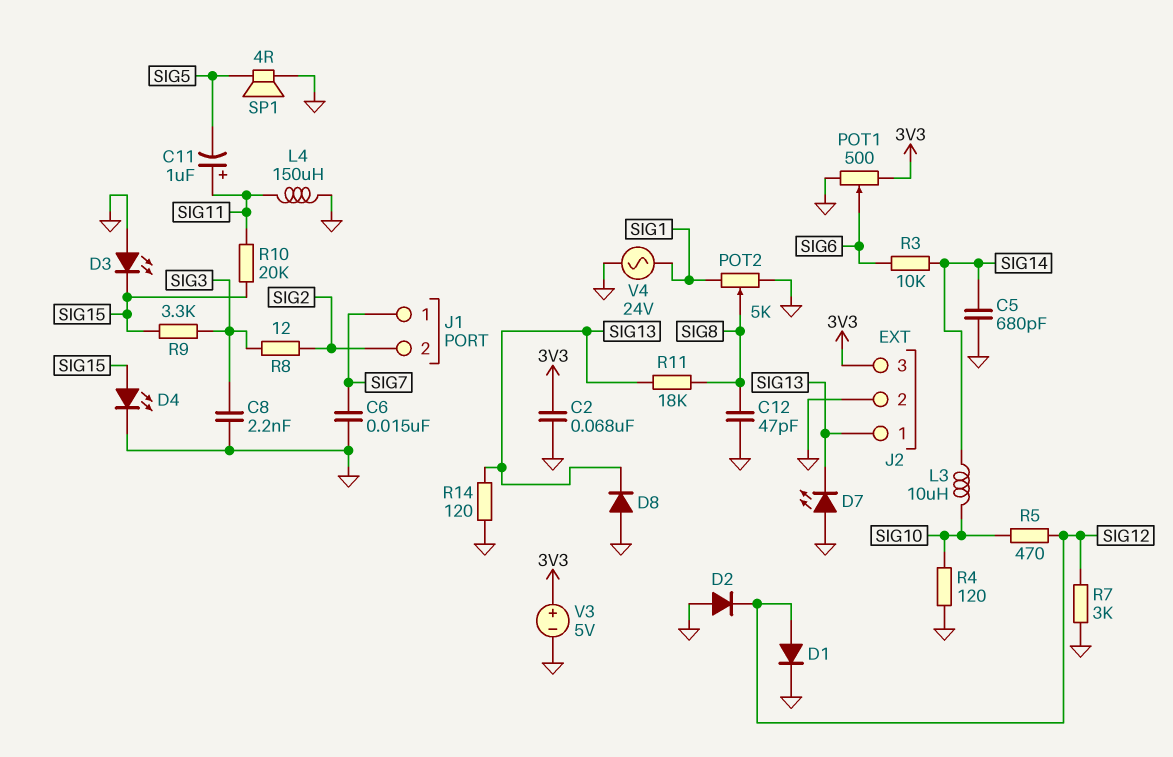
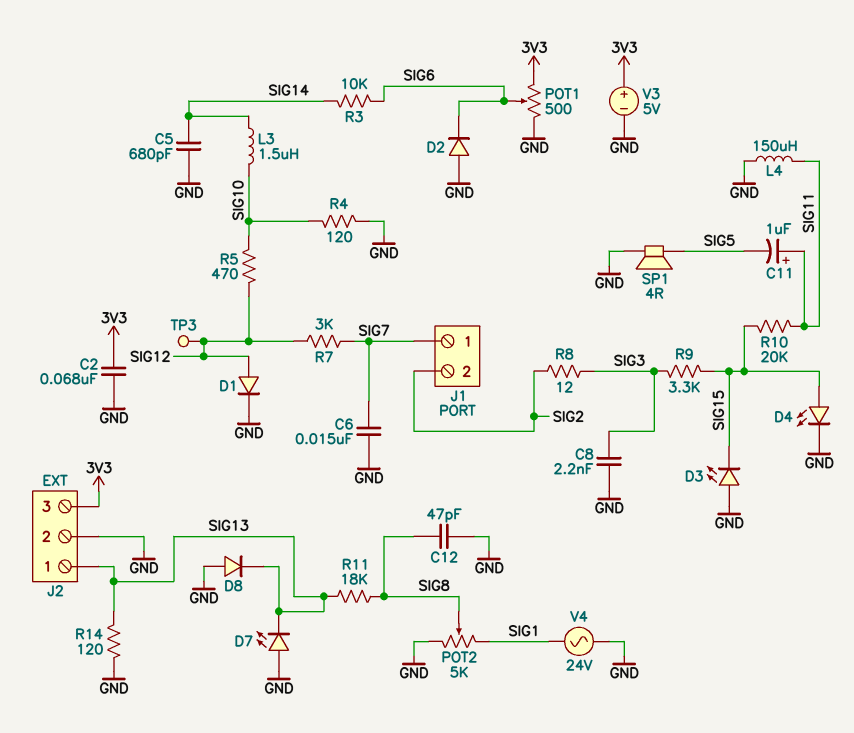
D2: diode (A GND, K SIG12) -> diode (A GND, K SIG6)
L3: 10uH (SIG10, SIG14) -> 1.5uH (SIG10, SIG14)
R7: 3k (GND, SIG12) -> 3k (SIG7, SIG12)
TP3: none -> test point (SIG12)

